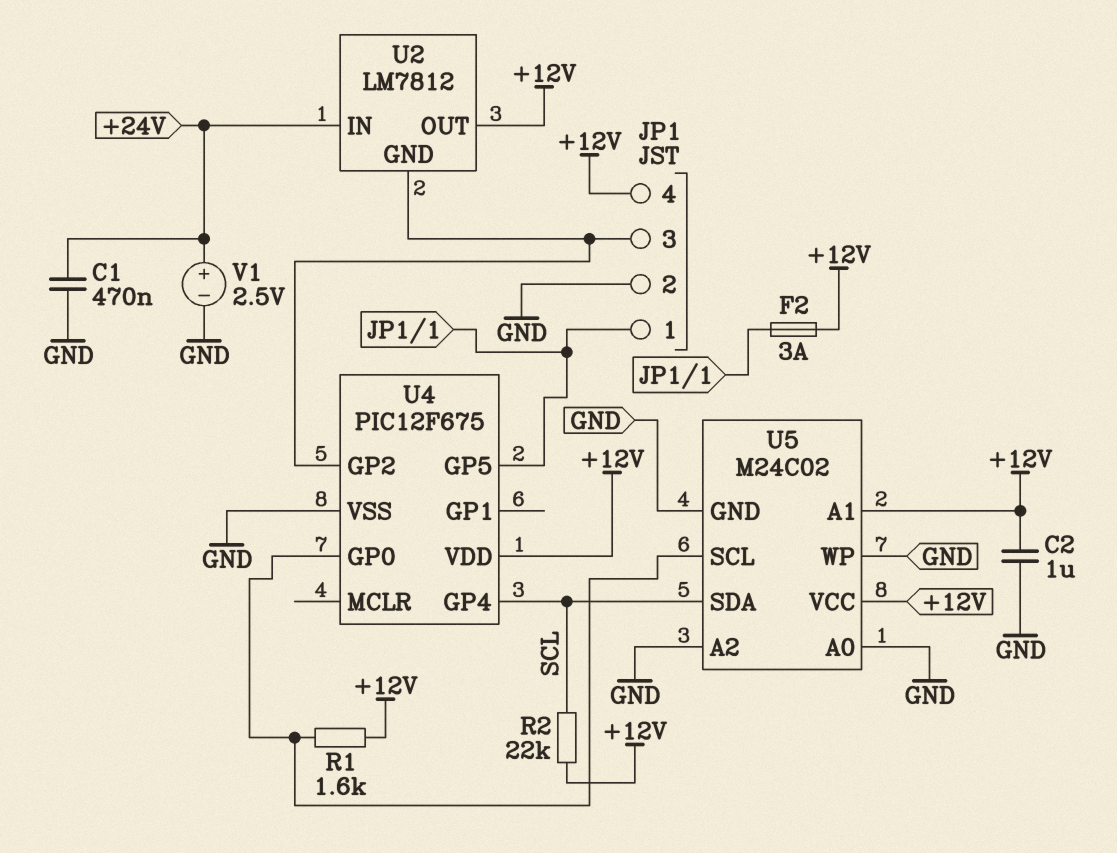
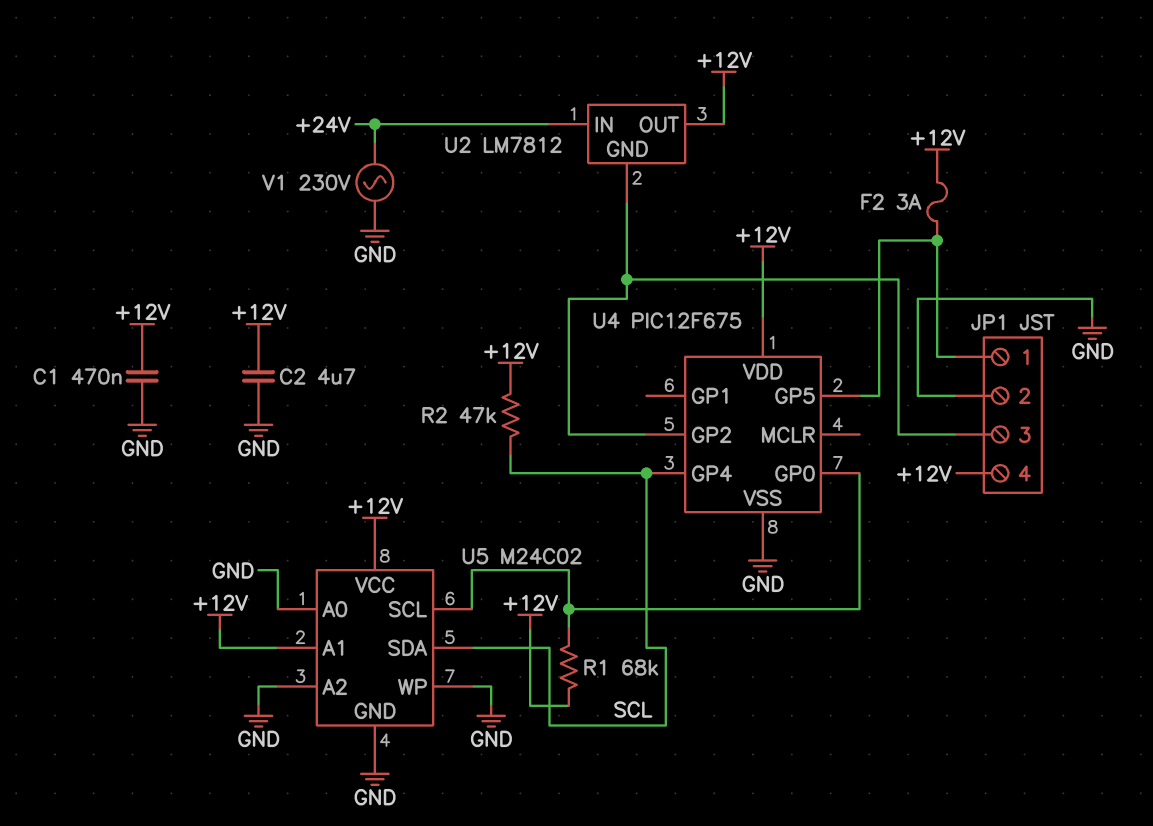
C1: 470nF (+24V, GND) -> 470nF (+12V, GND)
C2: 1uF (+12V, GND) -> 4.7uF (+12V, GND)
R1: 1.6k (+12V, U4/GP0) -> 68k (+12V, U4/GP0)
R2: 22k (+12V, SCL) -> 47k (+12V, SCL)
V1: 2.5V (plus +24V, minus GND) -> AC 230V (+24V, GND)

